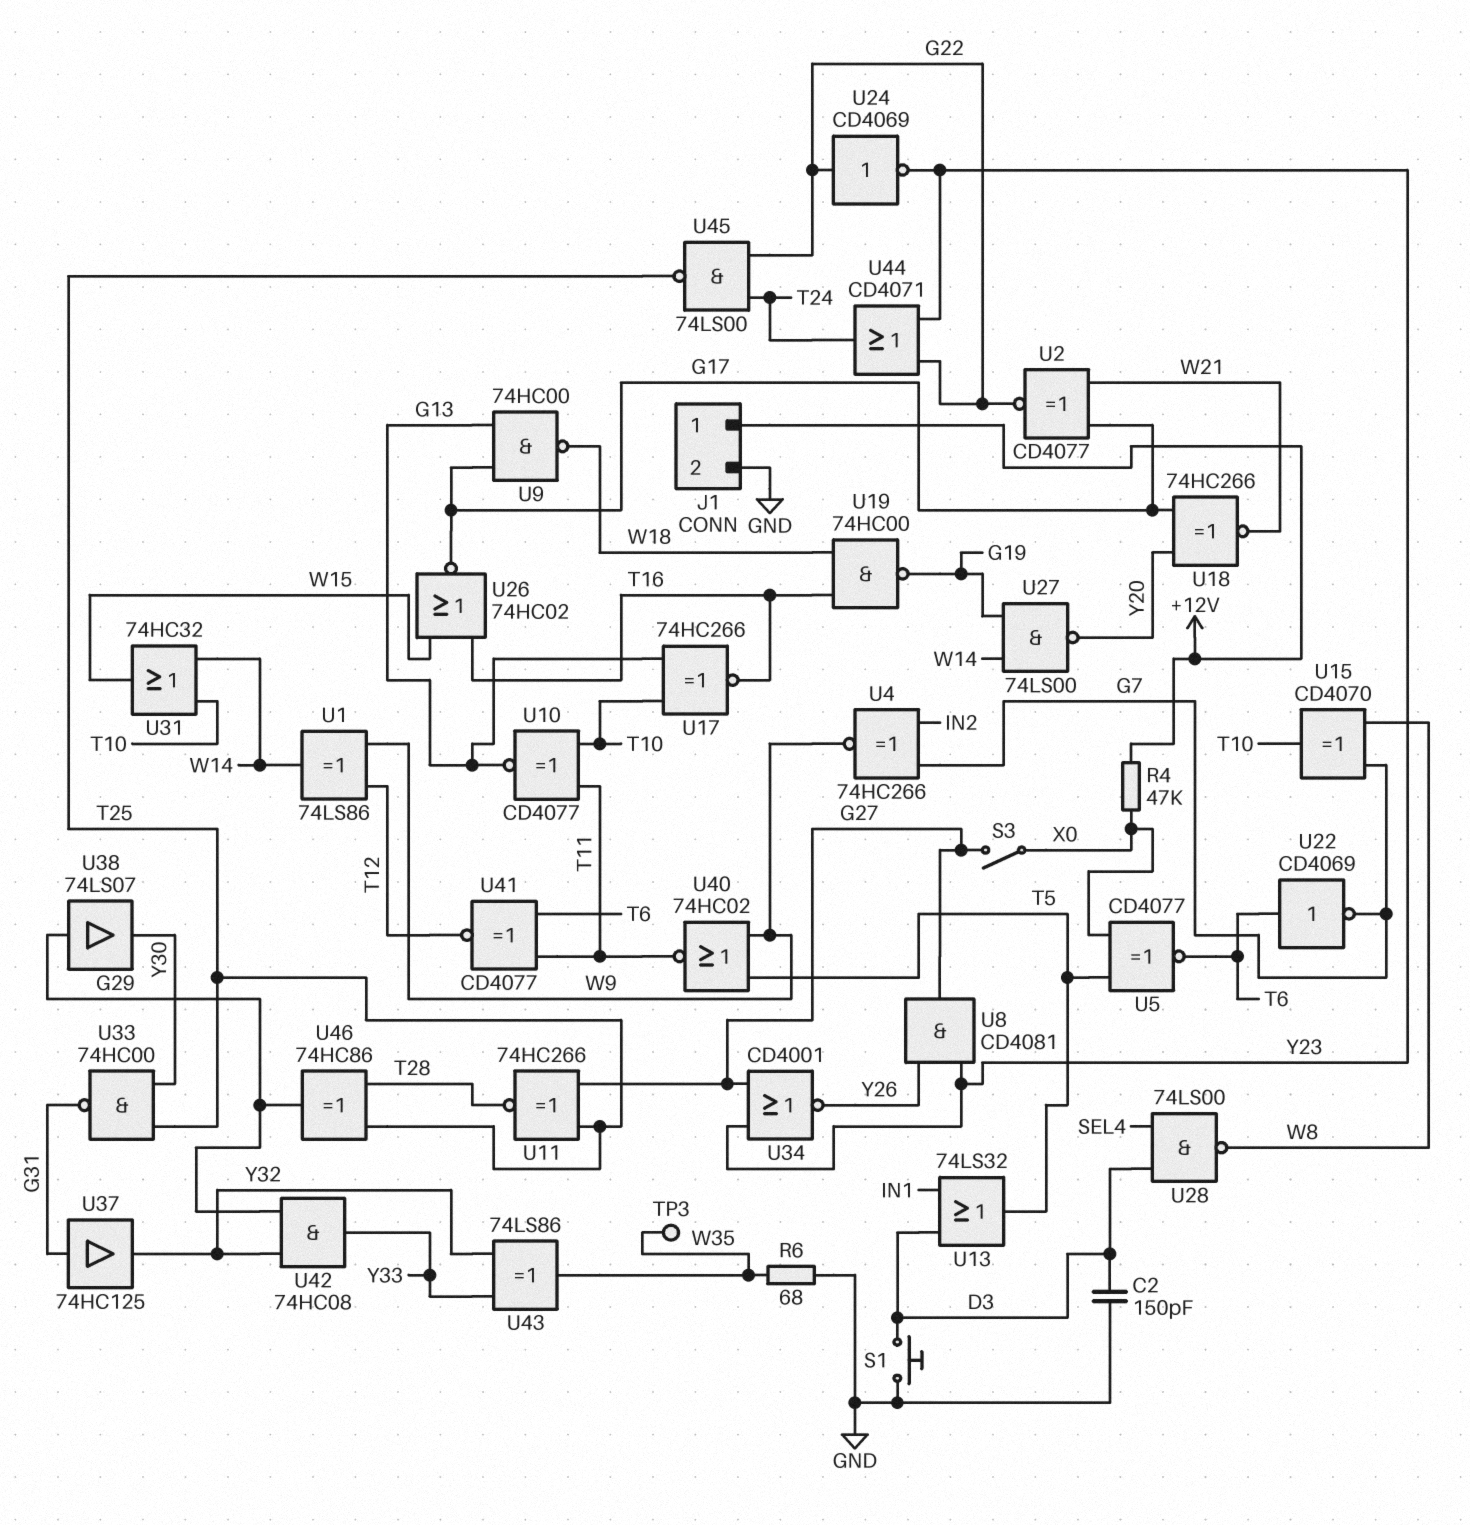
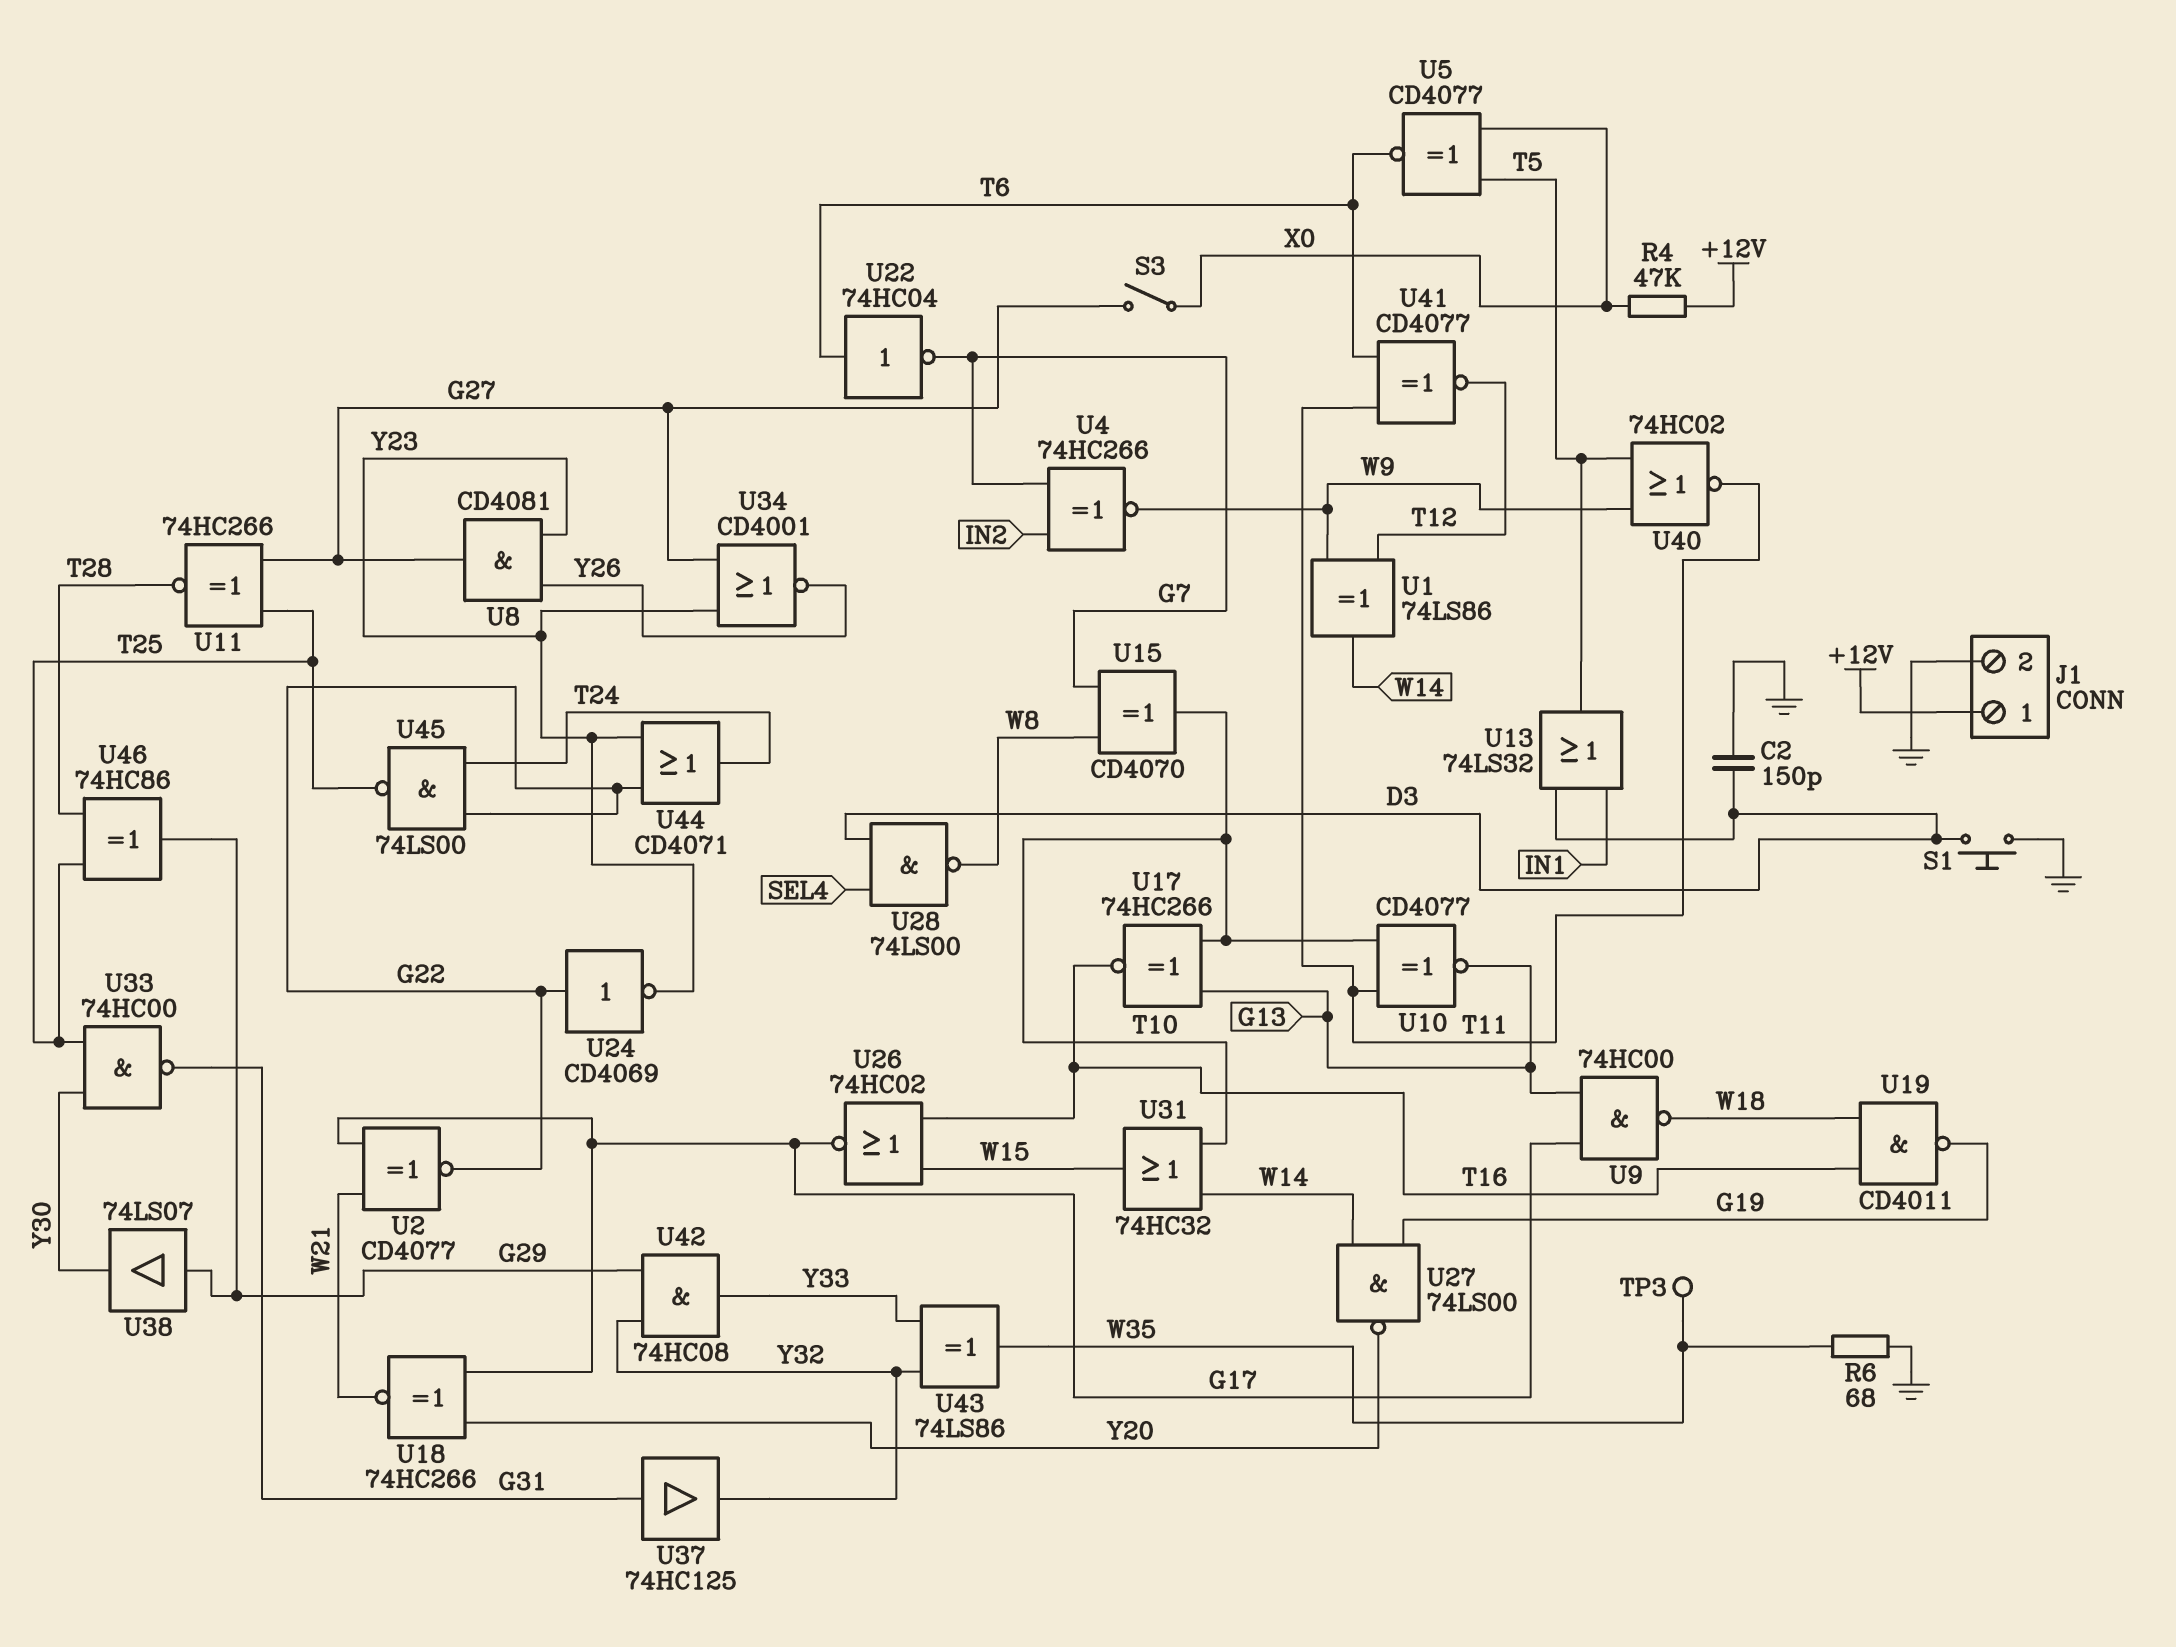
U19: NAND 74HC00 (in T16, in W18, out G19) -> NAND CD4011 (in T16, in W18, out G19)
U22: NOT CD4069 (in T6, out G7) -> NOT 74HC04 (in T6, out G7)

